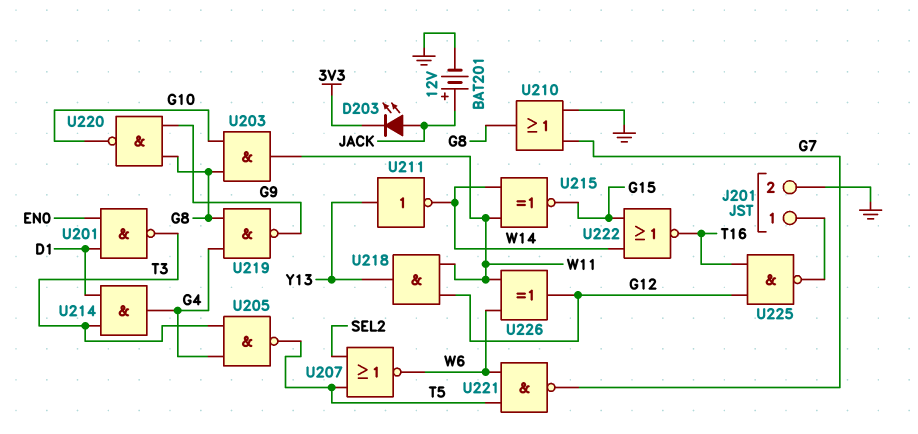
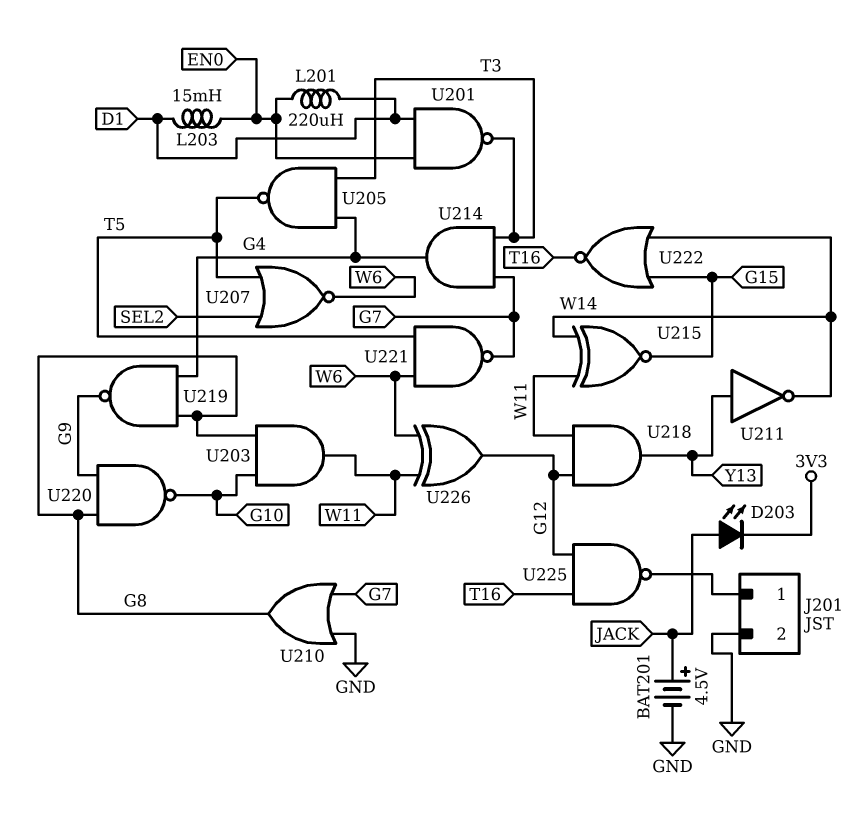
BAT201: 12V (plus JACK, minus GND) -> 4.5V (plus JACK, minus GND)
L201: none -> 220uH (D1, EN0)
L203: none -> 15mH (D1, EN0)
U214: AND (in D1, in T3, out G4) -> AND (in G7, in T3, out G4)

